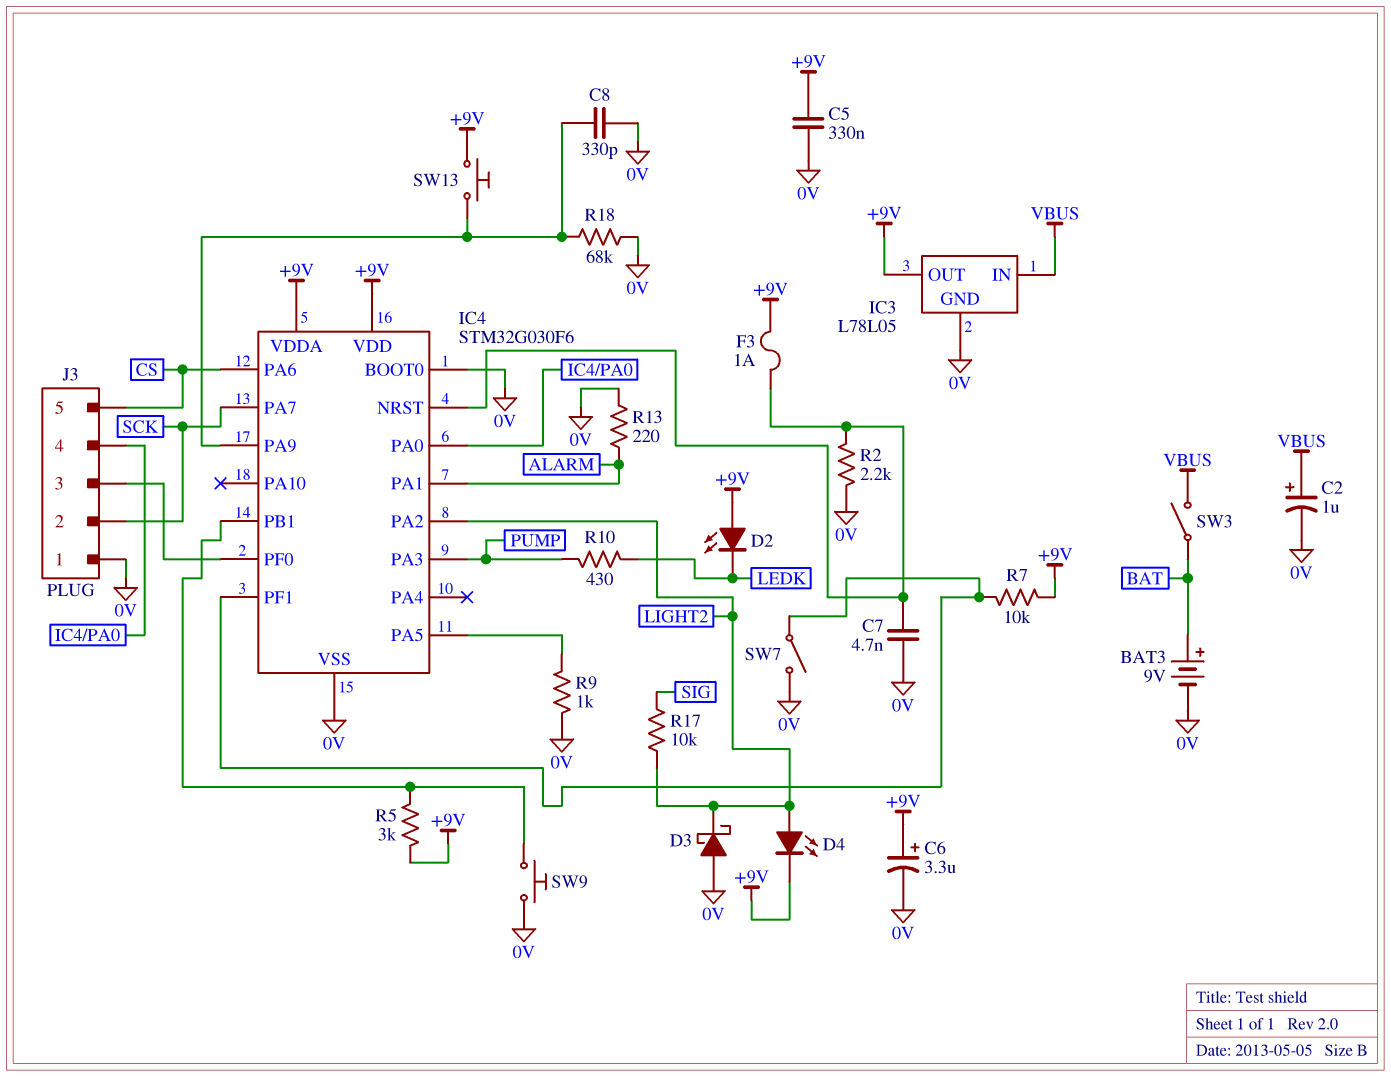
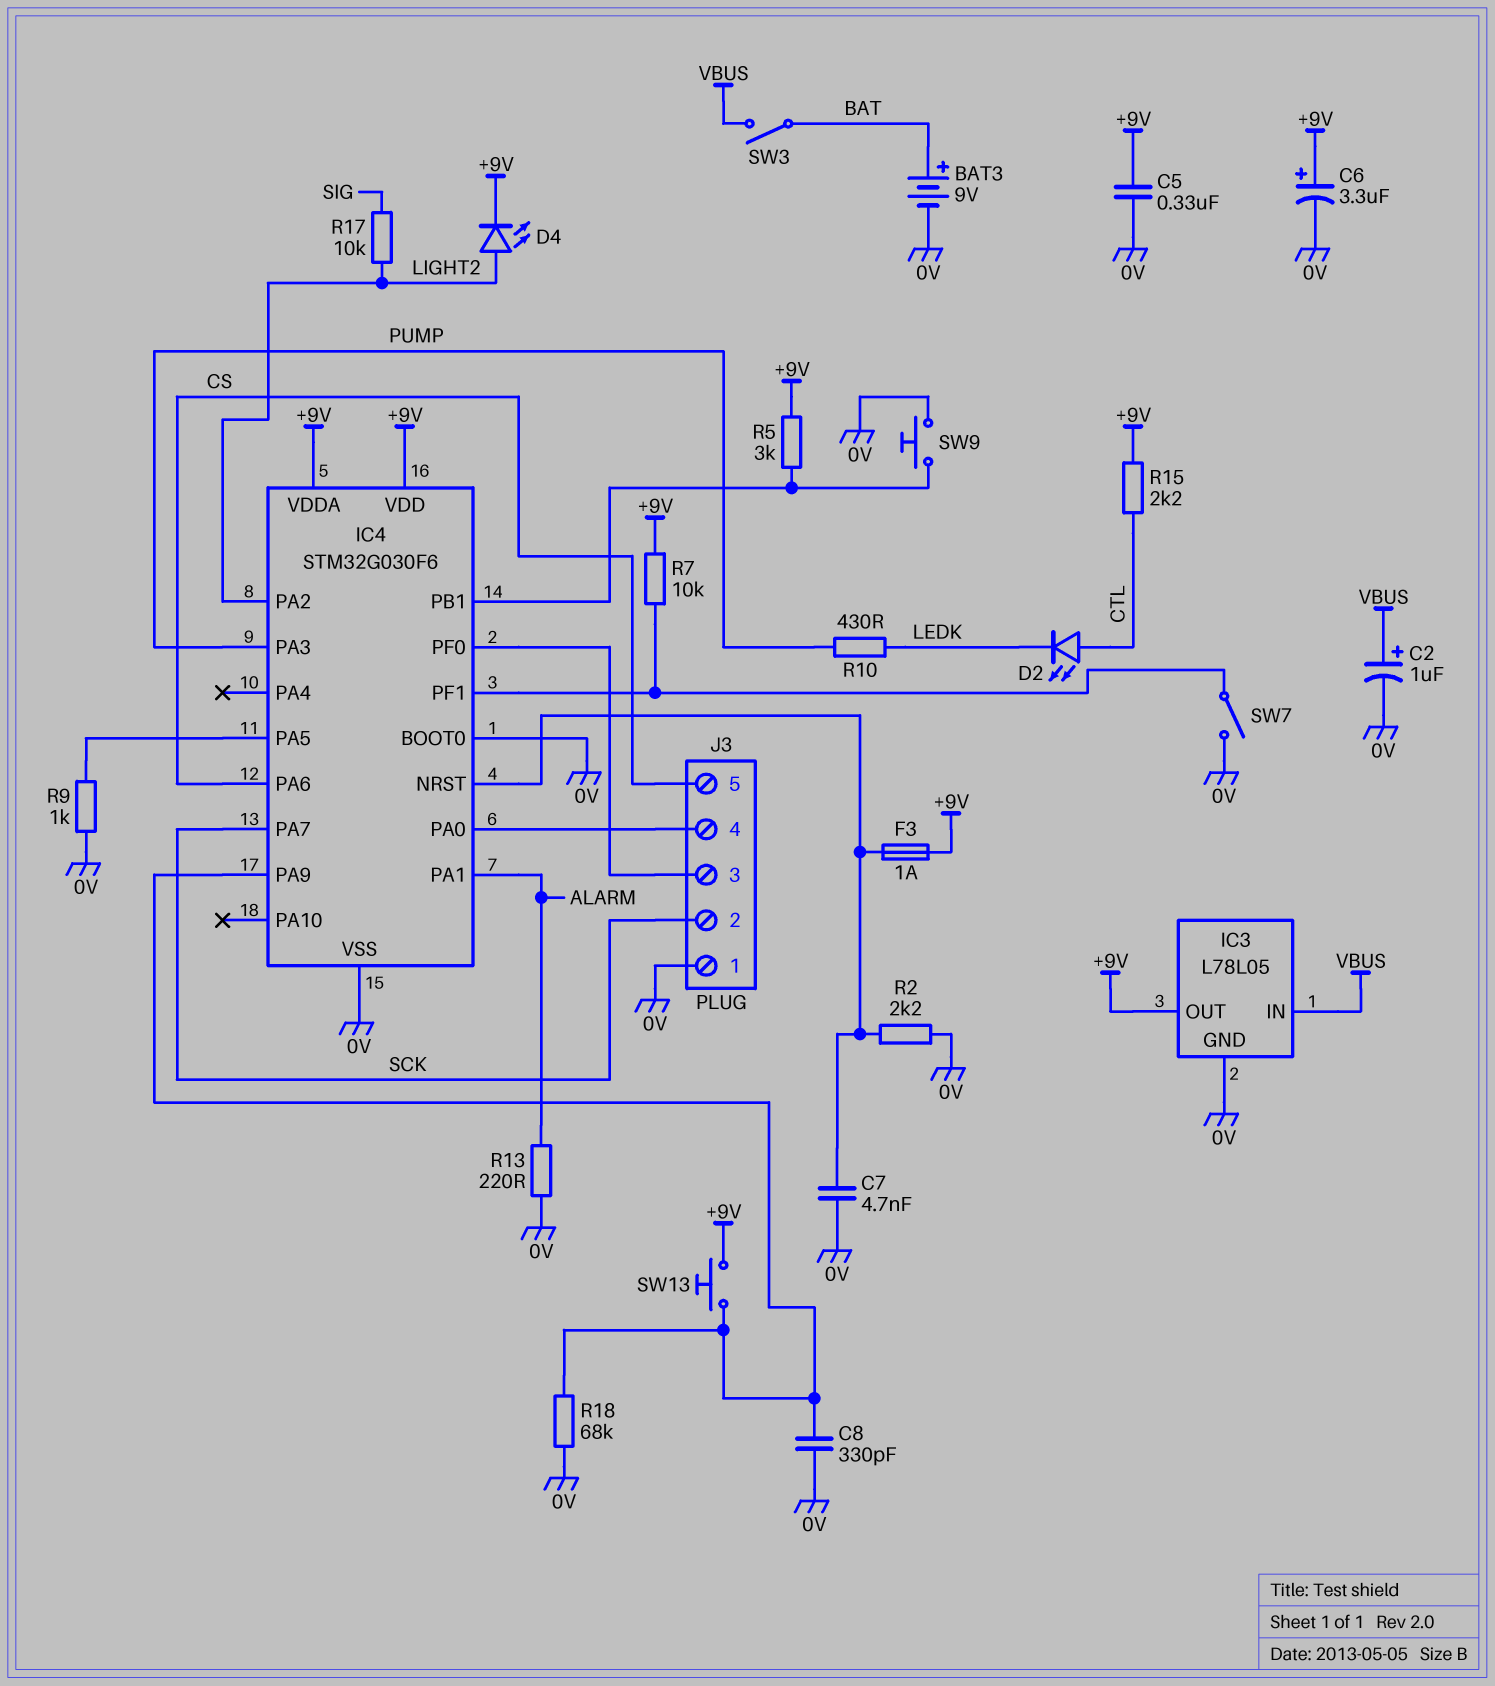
D2: LED (A +9V, K LEDK) -> LED (A CTL, K LEDK)
D3: schottky (A 0V, K LIGHT2) -> none
R15: none -> 2.2k (+9V, CTL)

